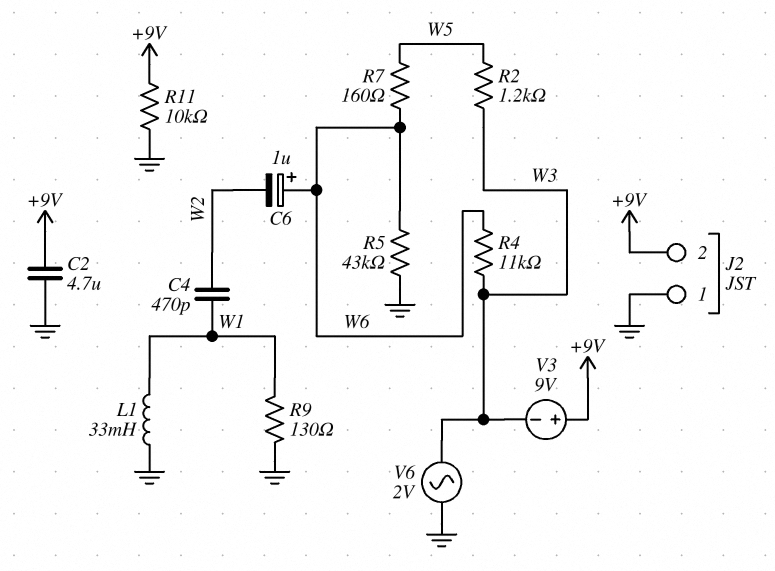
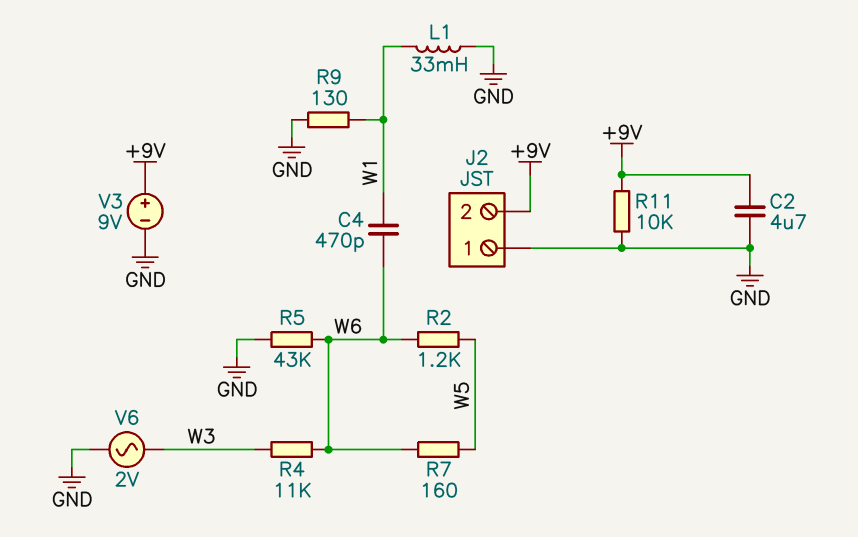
C4: 470pF (W1, W2) -> 470pF (W1, W6)
C6: 1uF (plus W6, minus W2) -> none
R2: 1.2k (W3, W5) -> 1.2k (W5, W6)
V3: 9V (plus +9V, minus W3) -> 9V (plus +9V, minus GND)

